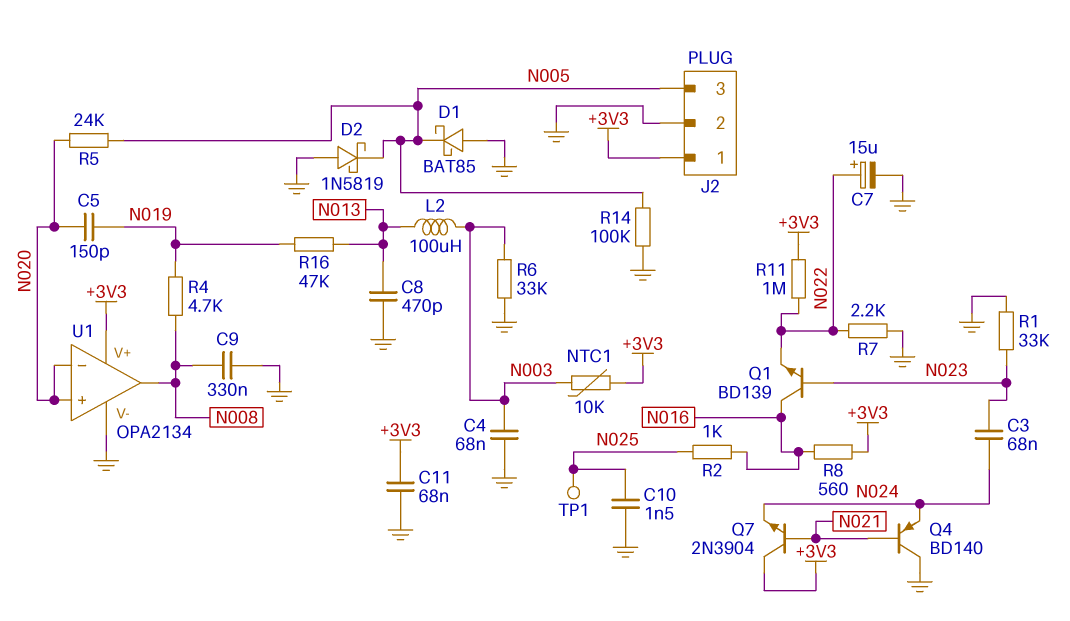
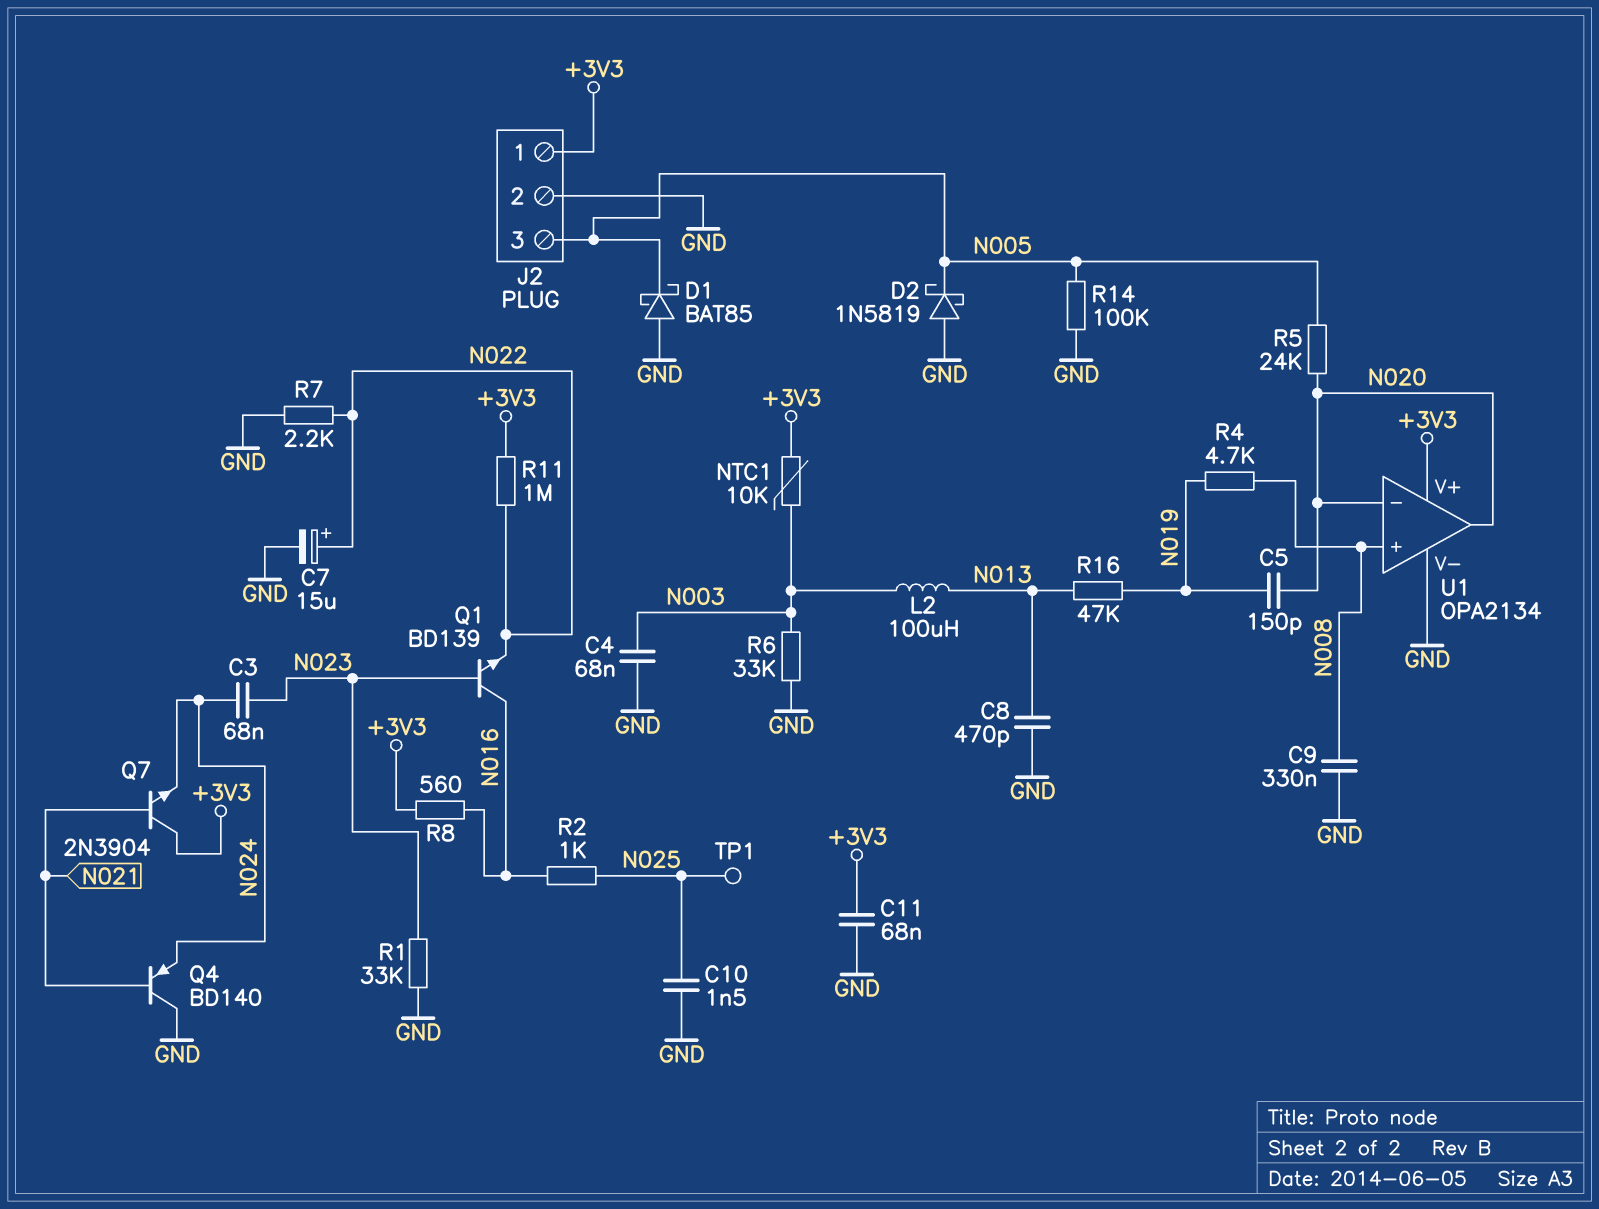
U1 pin in+: N020 -> N008
U1 pin out: N008 -> N020

